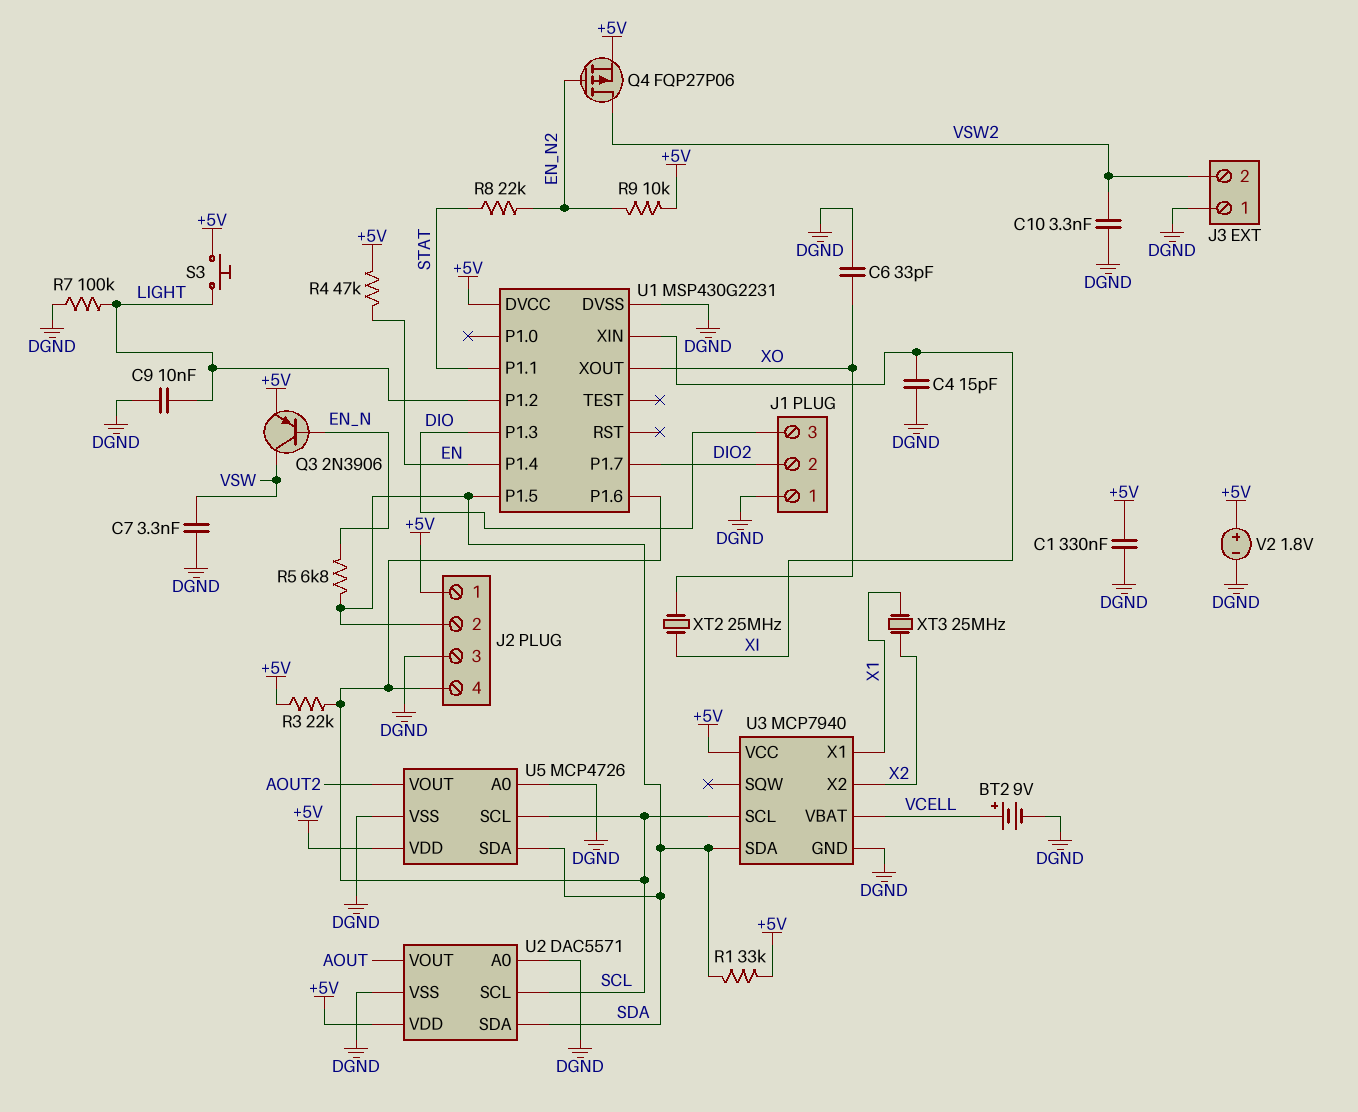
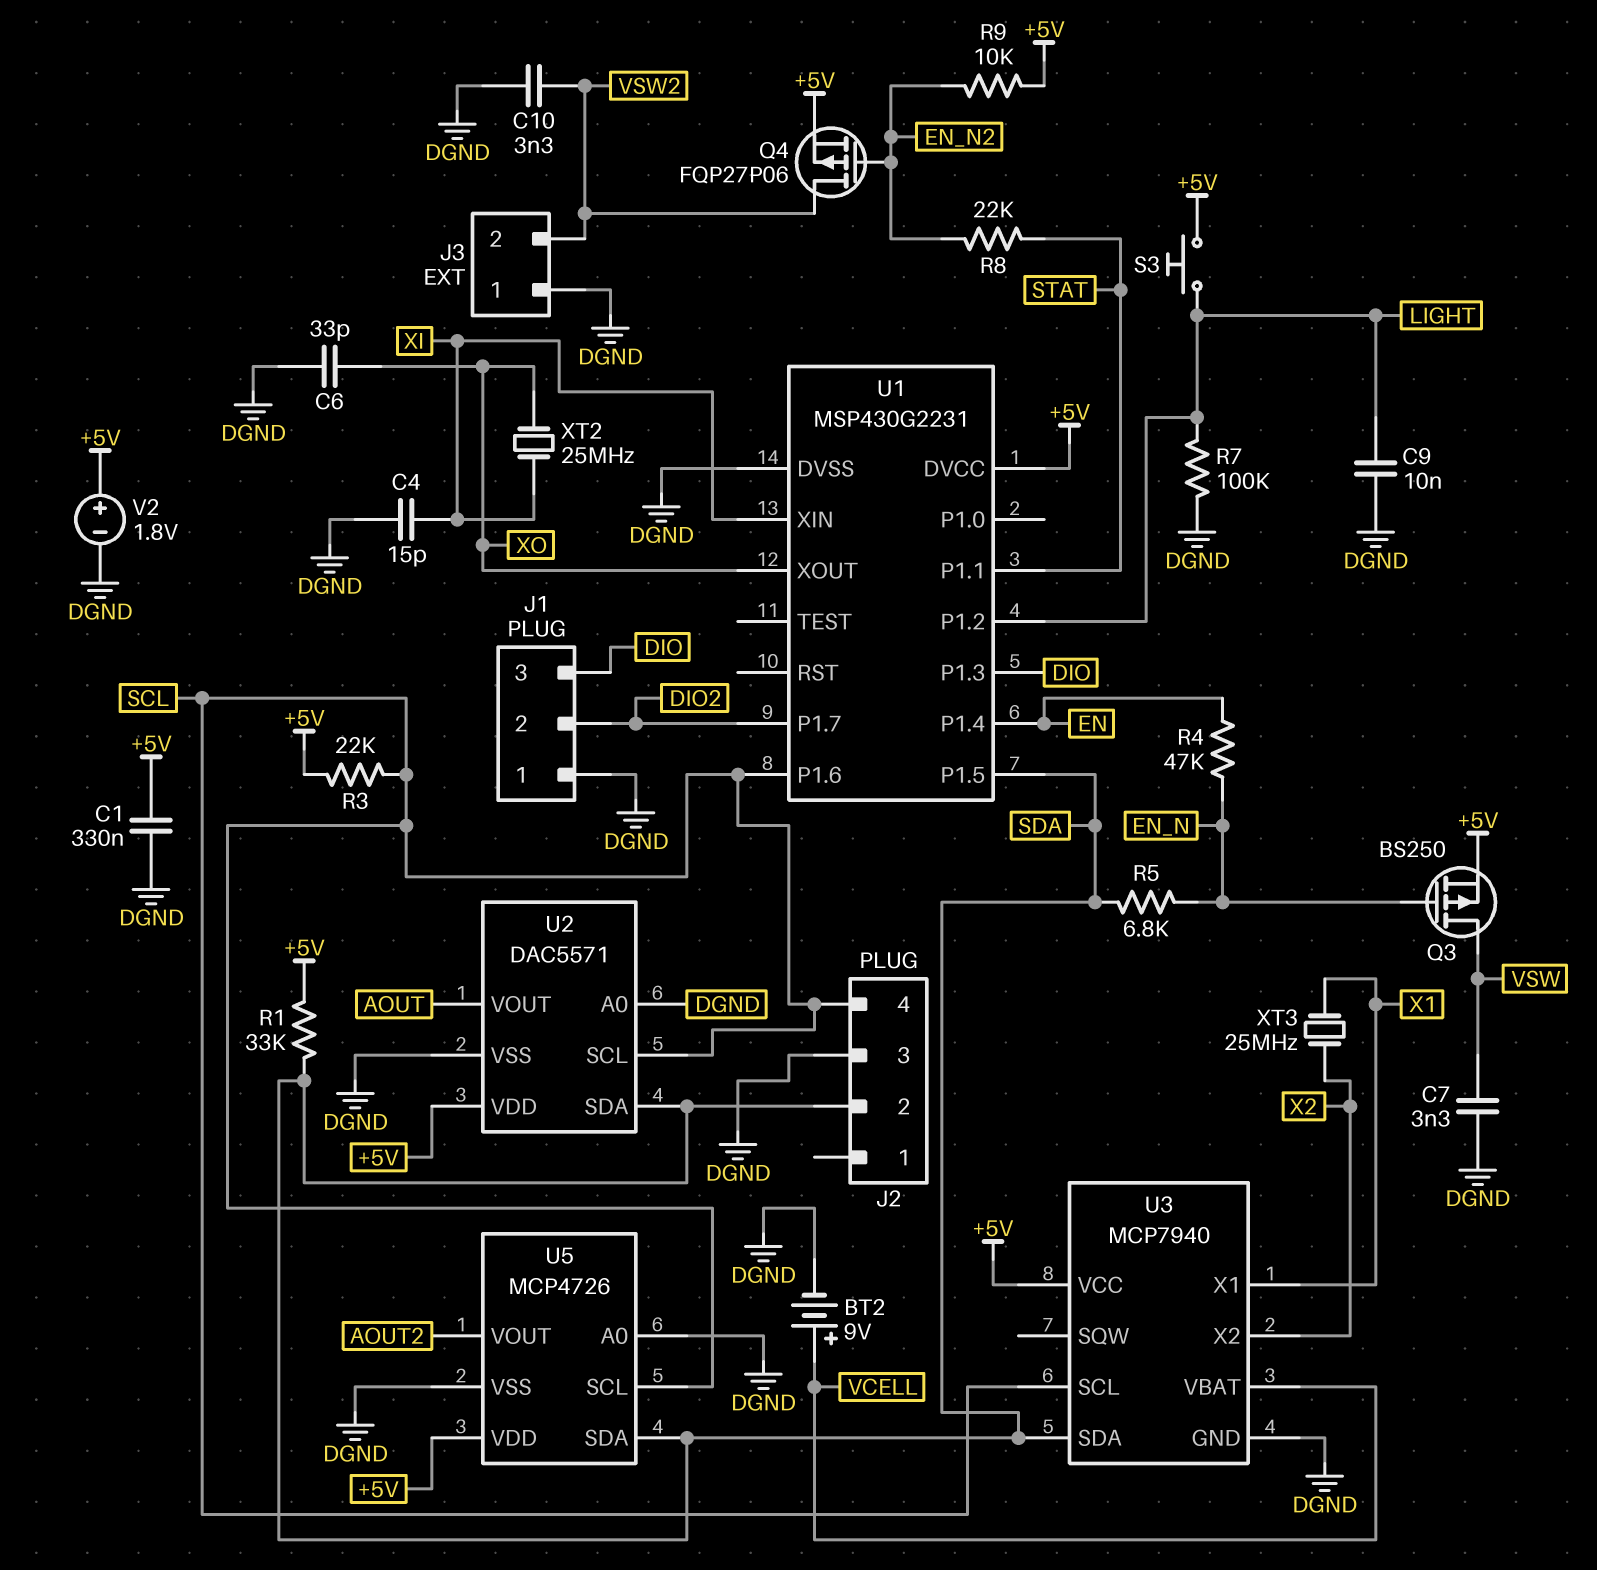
J2 pin 1: +5V -> none
Q3: PNP 2N3906 (B EN_N, C VSW, E +5V) -> PMOS BS250 (G EN_N, D VSW, S +5V)
R4: 47k (+5V, EN) -> 47k (EN, EN_N)

